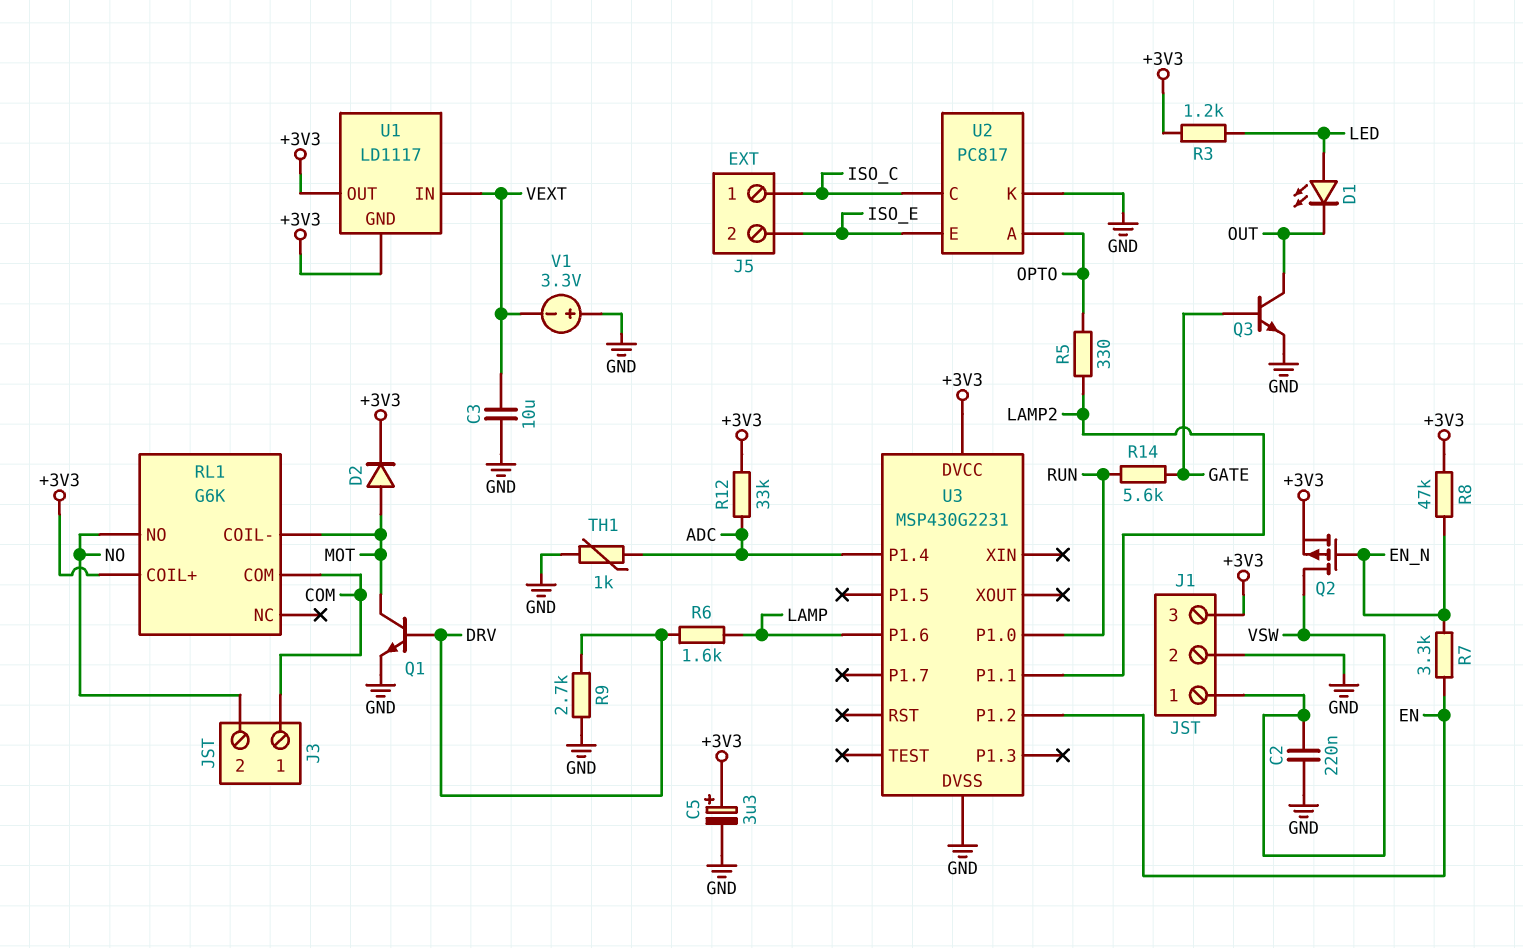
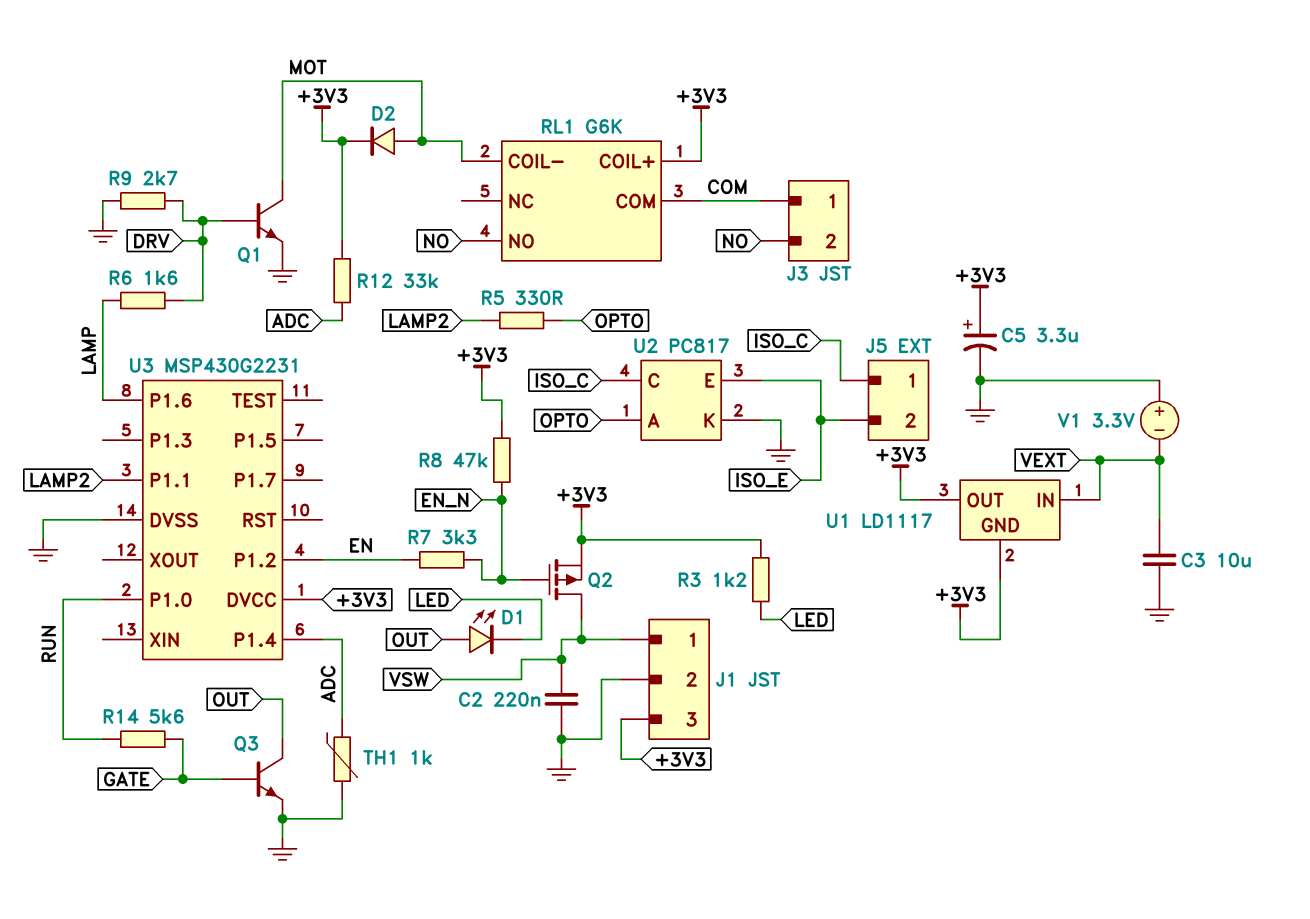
D1: LED (A LED, K OUT) -> LED (A OUT, K LED)

